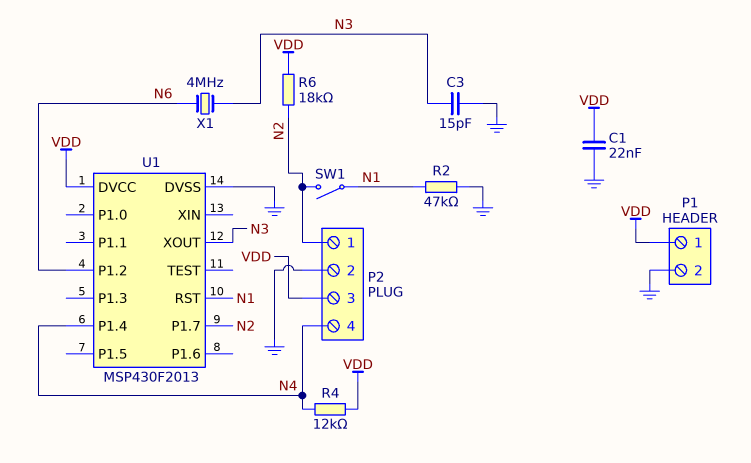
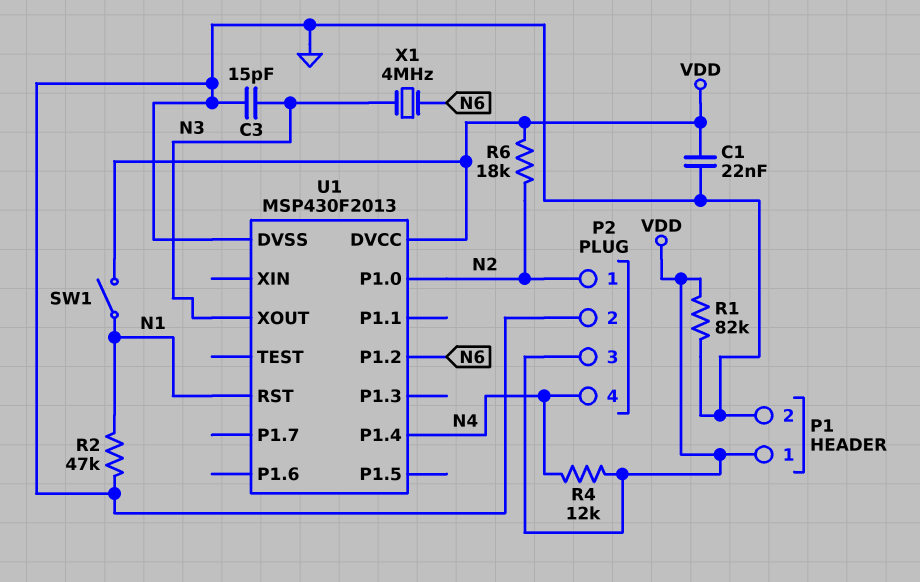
R1: none -> 82k (GND, VDD)
SW1: switch (N1, N2) -> switch (N1, VDD)
U1 pin P1.0: none -> N2
U1 pin P1.7: N2 -> none

